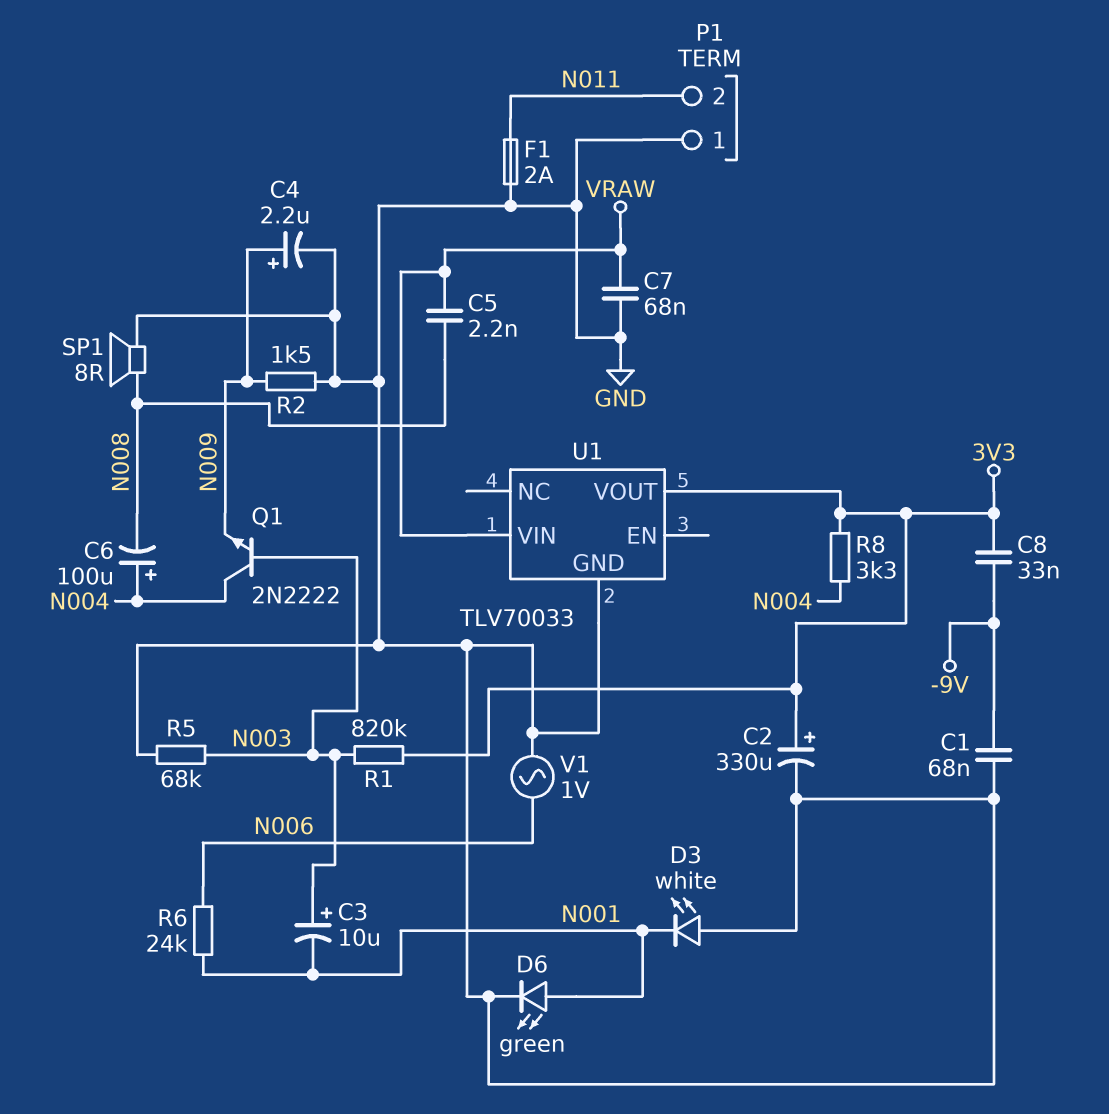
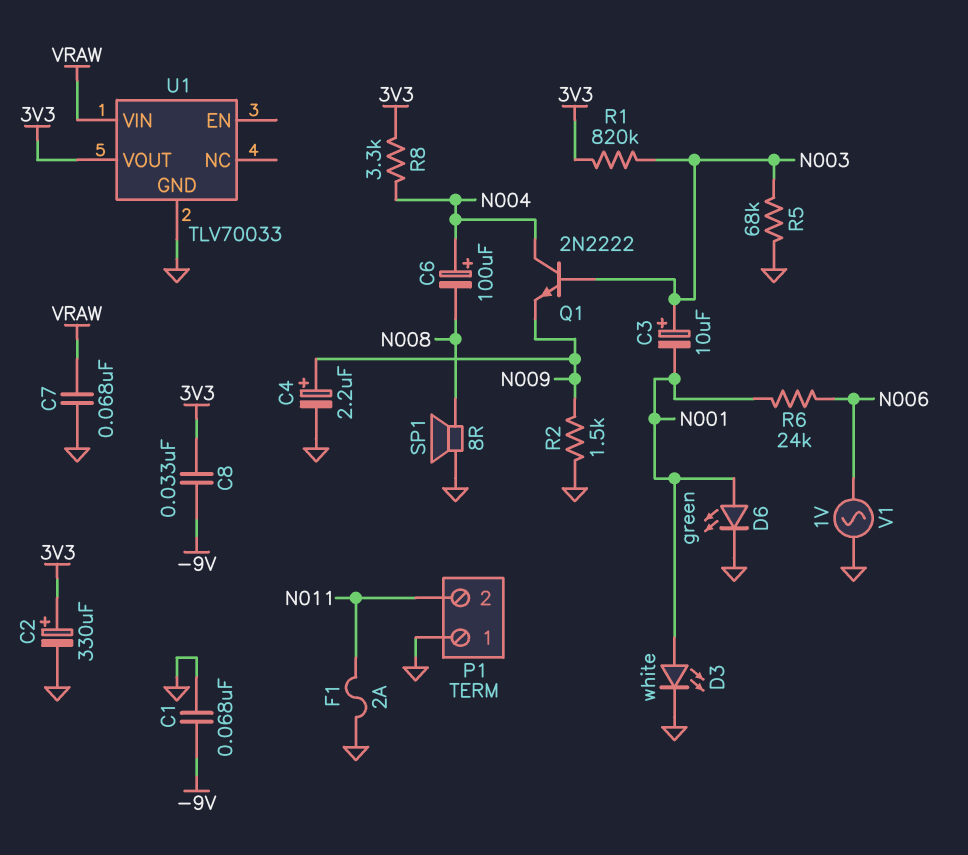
C5: 2.2nF (N008, VRAW) -> none
D3: LED white (A GND, K N001) -> LED white (A N001, K GND)

